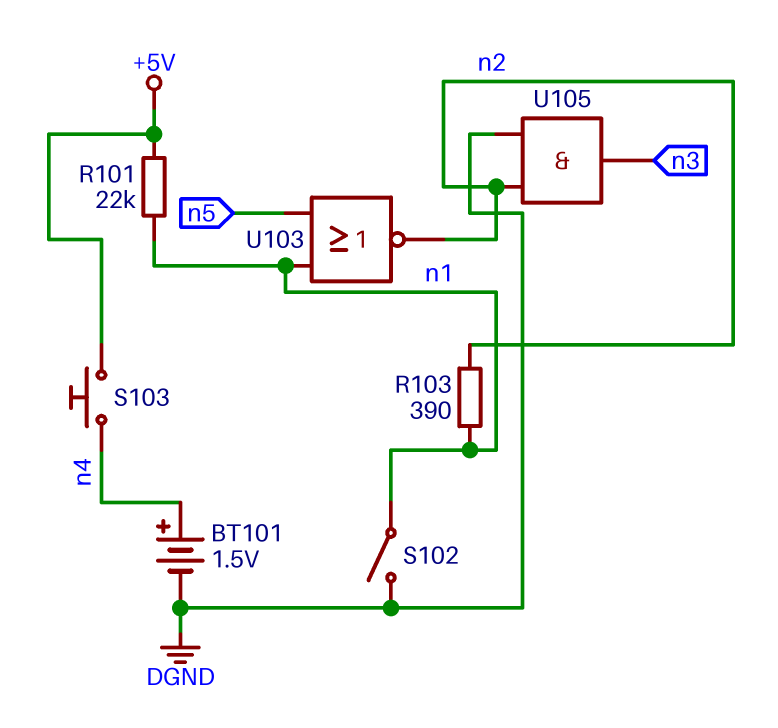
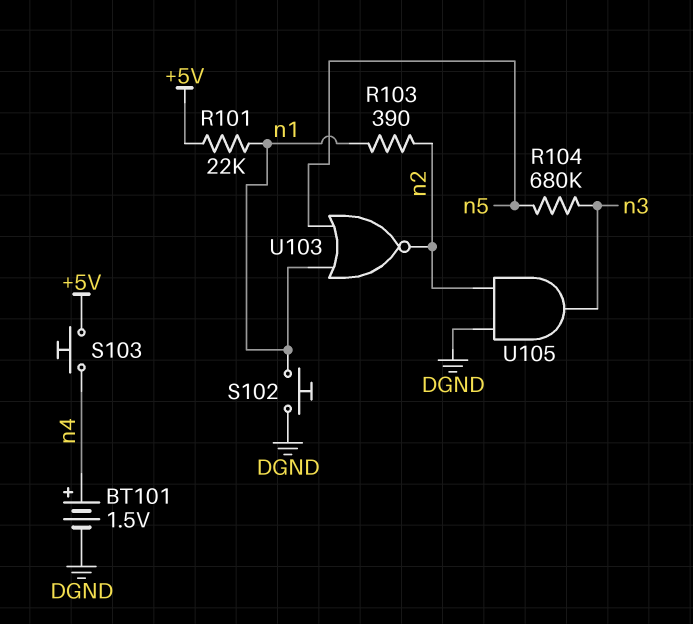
R104: none -> 680k (n3, n5)
S102: switch (DGND, n1) -> button (DGND, n1)

